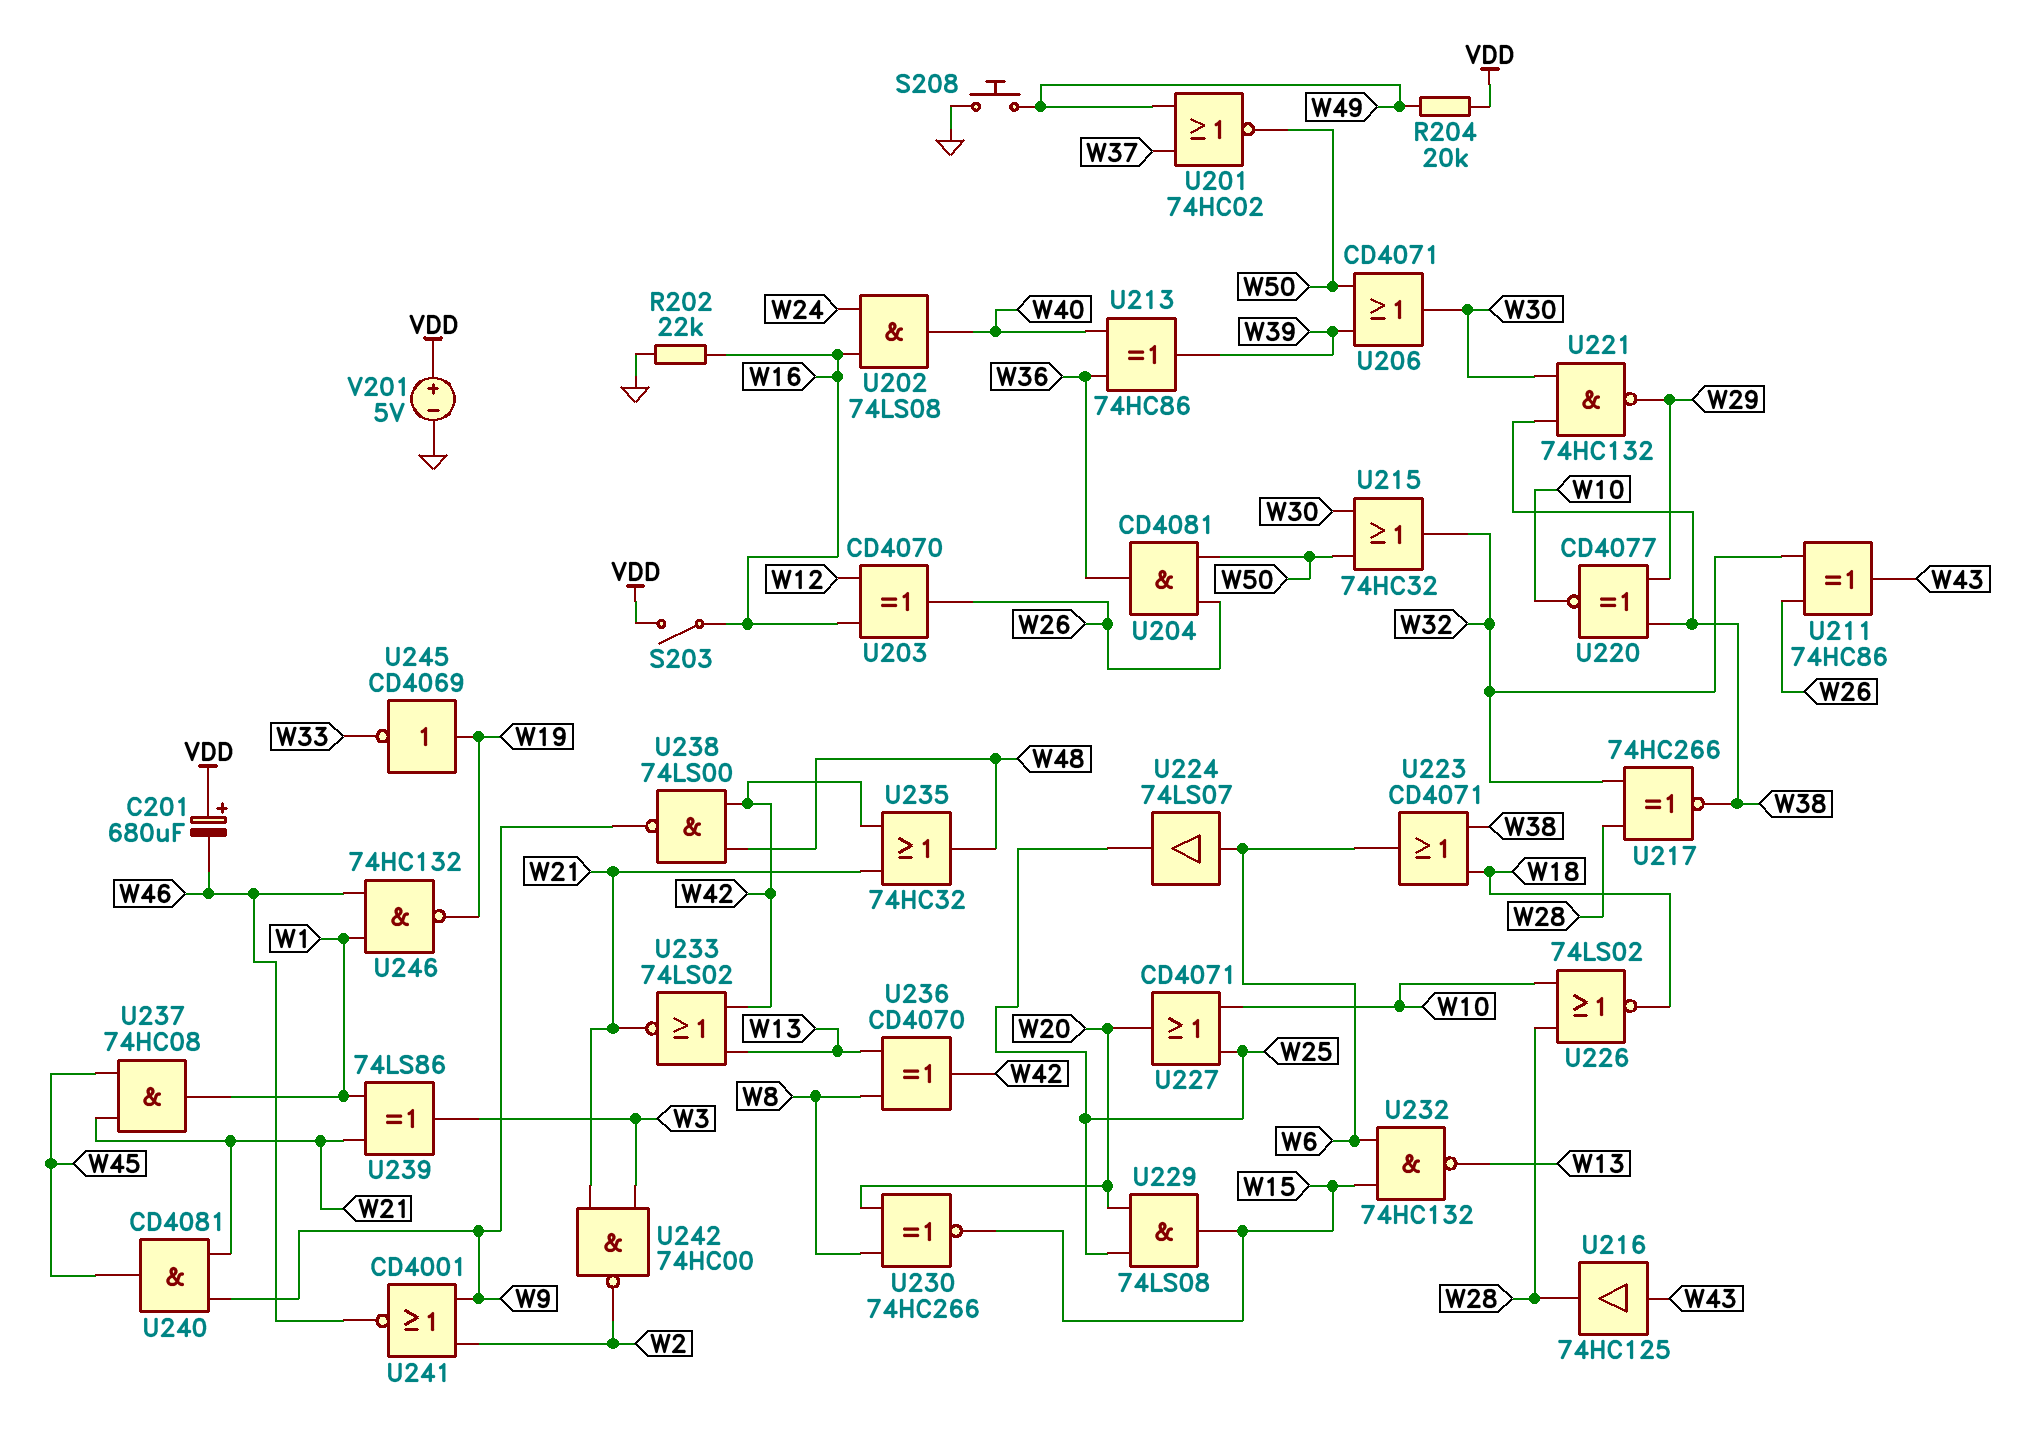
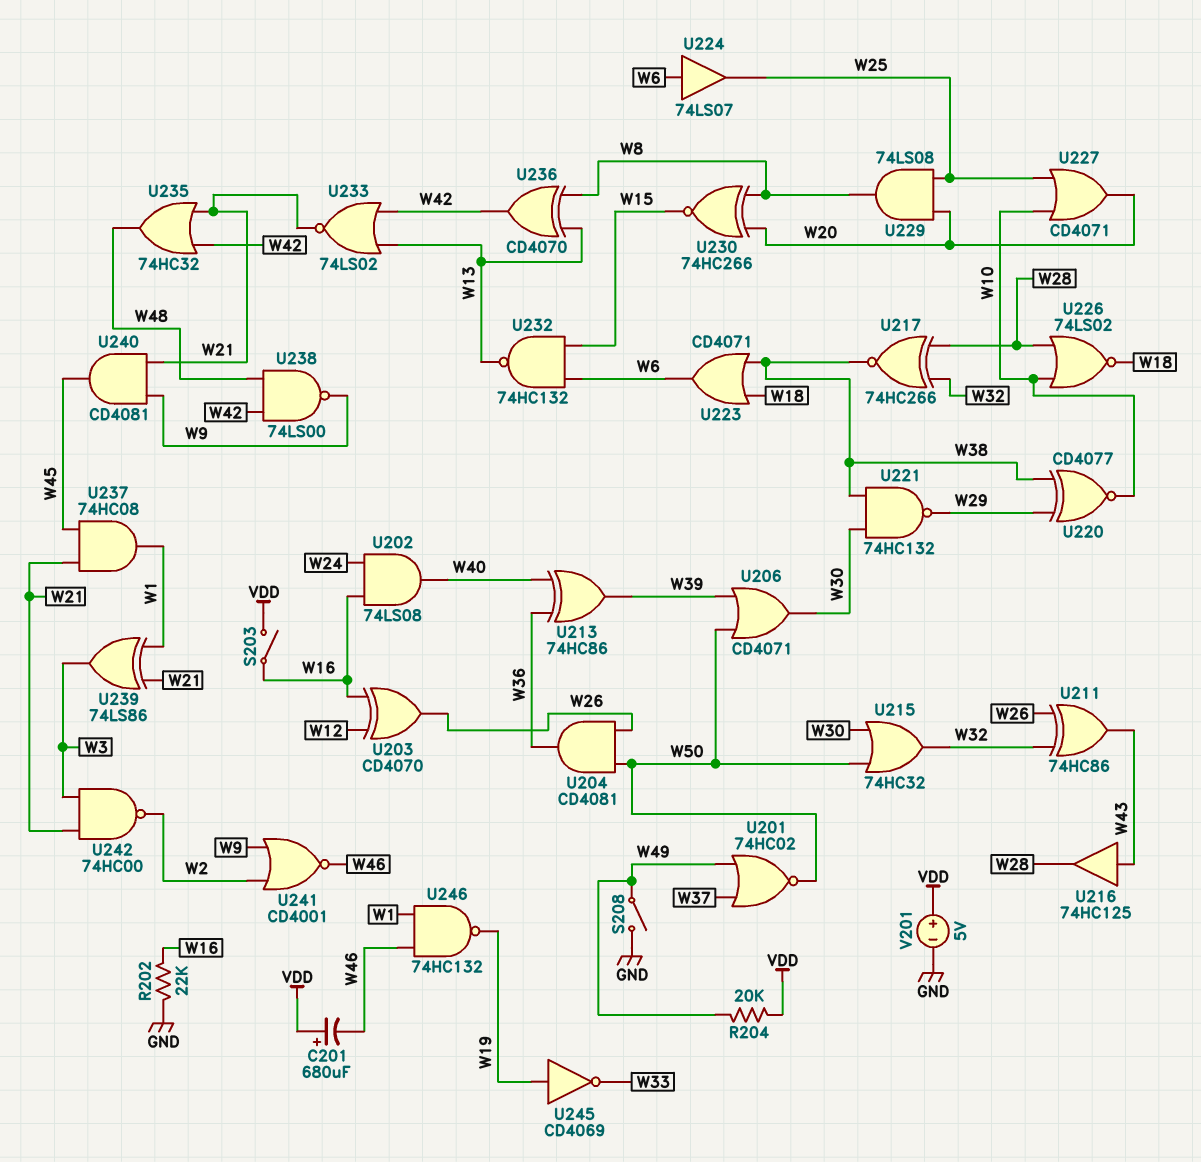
S208: button (GND, W49) -> switch (GND, W49)
U229: AND 74LS08 (in W20, in W25, out W15) -> AND 74LS08 (in W20, in W25, out W8)

